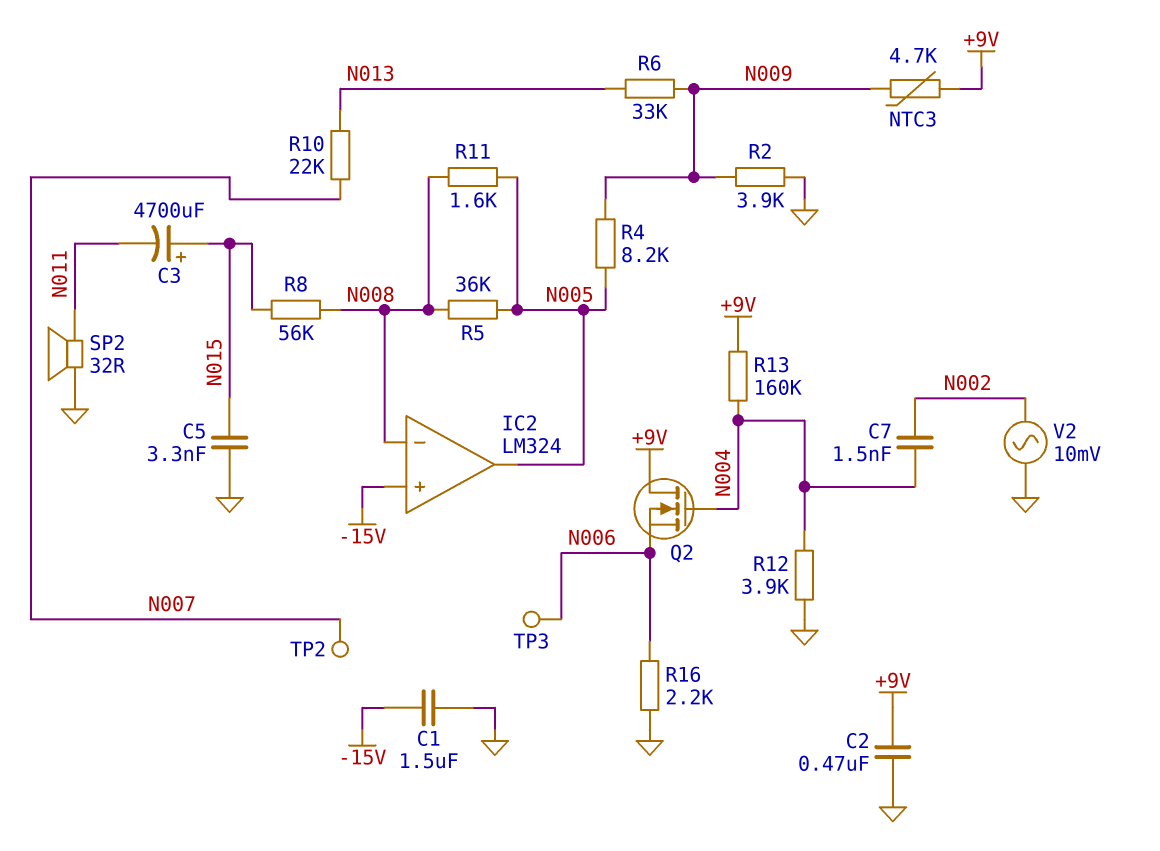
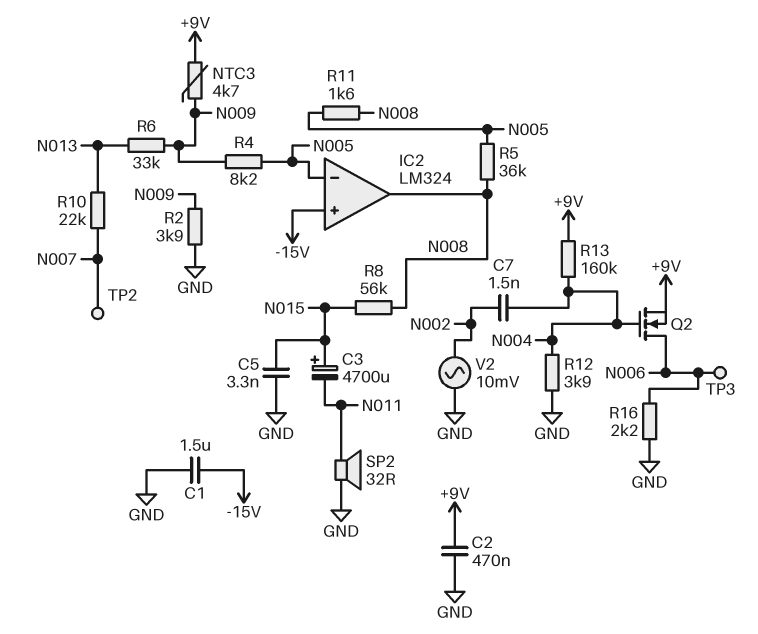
IC2 pin in-: N008 -> N005
IC2 pin out: N005 -> N008
Q2: NMOS (G N004, D +9V, S N006) -> NMOS (G N004, D N006, S +9V)

